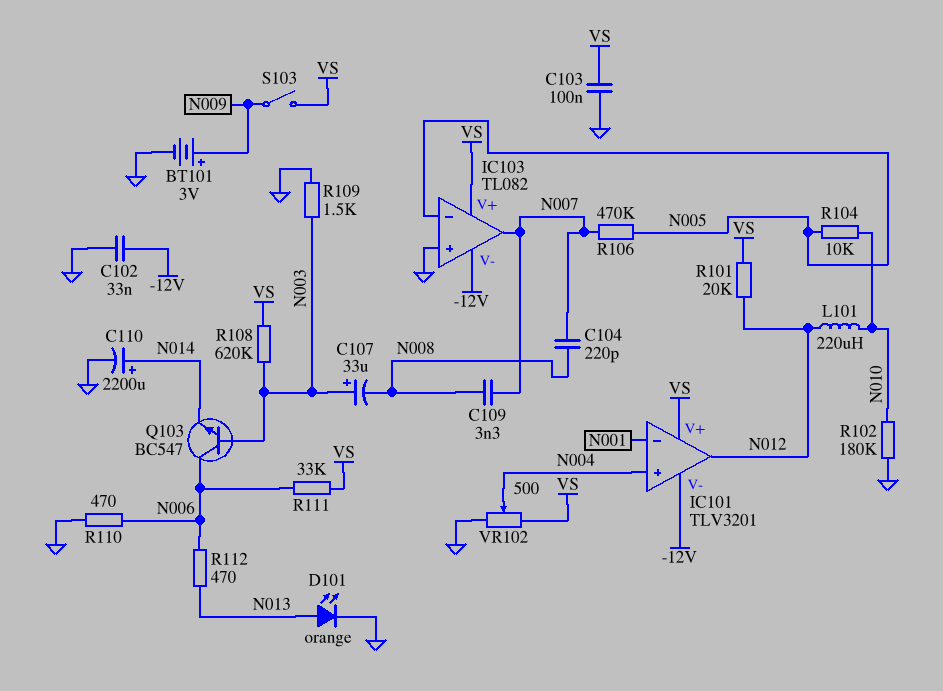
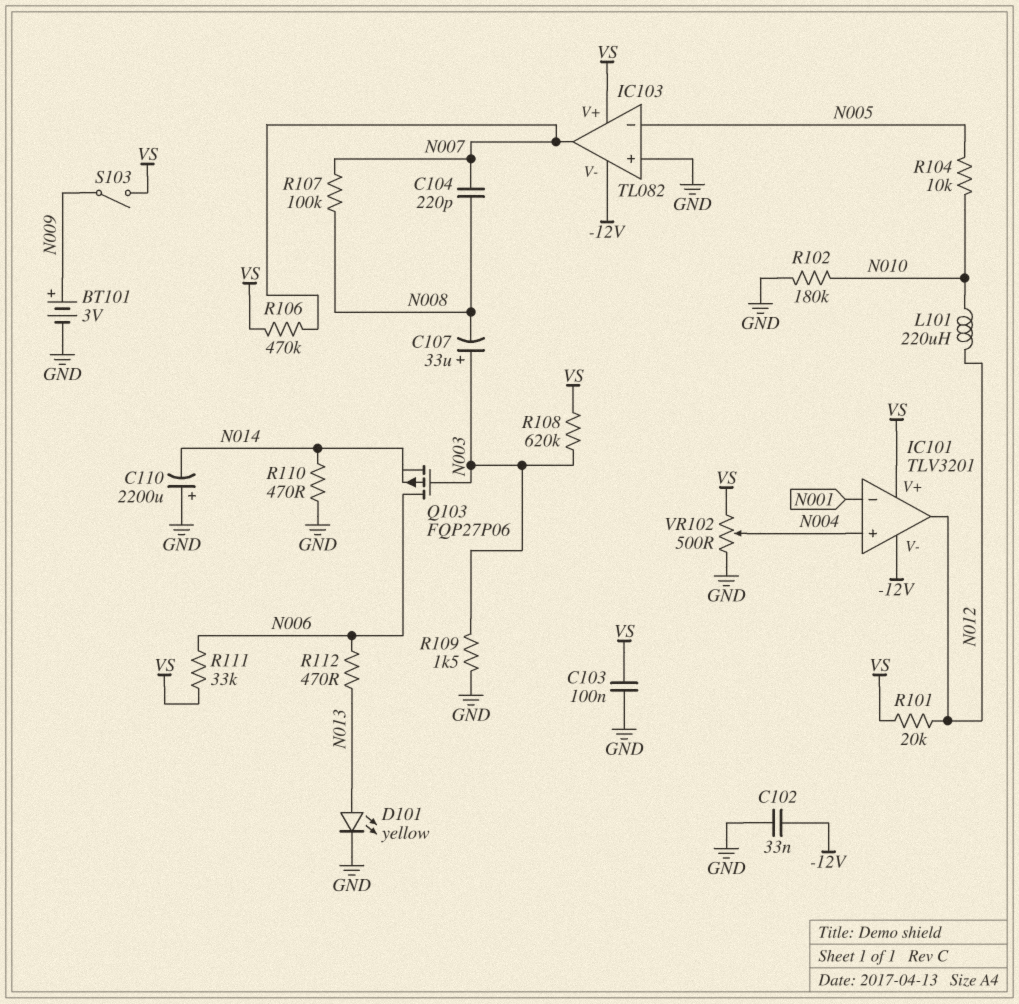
C109: 3.3nF (N007, N008) -> none
C110: 2200uF (plus N014, minus GND) -> 2200uF (plus GND, minus N014)
D101: LED orange (A N013, K GND) -> LED yellow (A N013, K GND)
Q103: NPN BC547 (B N003, C N006, E N014) -> PMOS FQP27P06 (G N003, D N006, S N014)
R106: 470k (N005, N007) -> 470k (N007, VS)
R107: none -> 100k (N007, N008)
R110: 470 (GND, N006) -> 470 (GND, N014)

